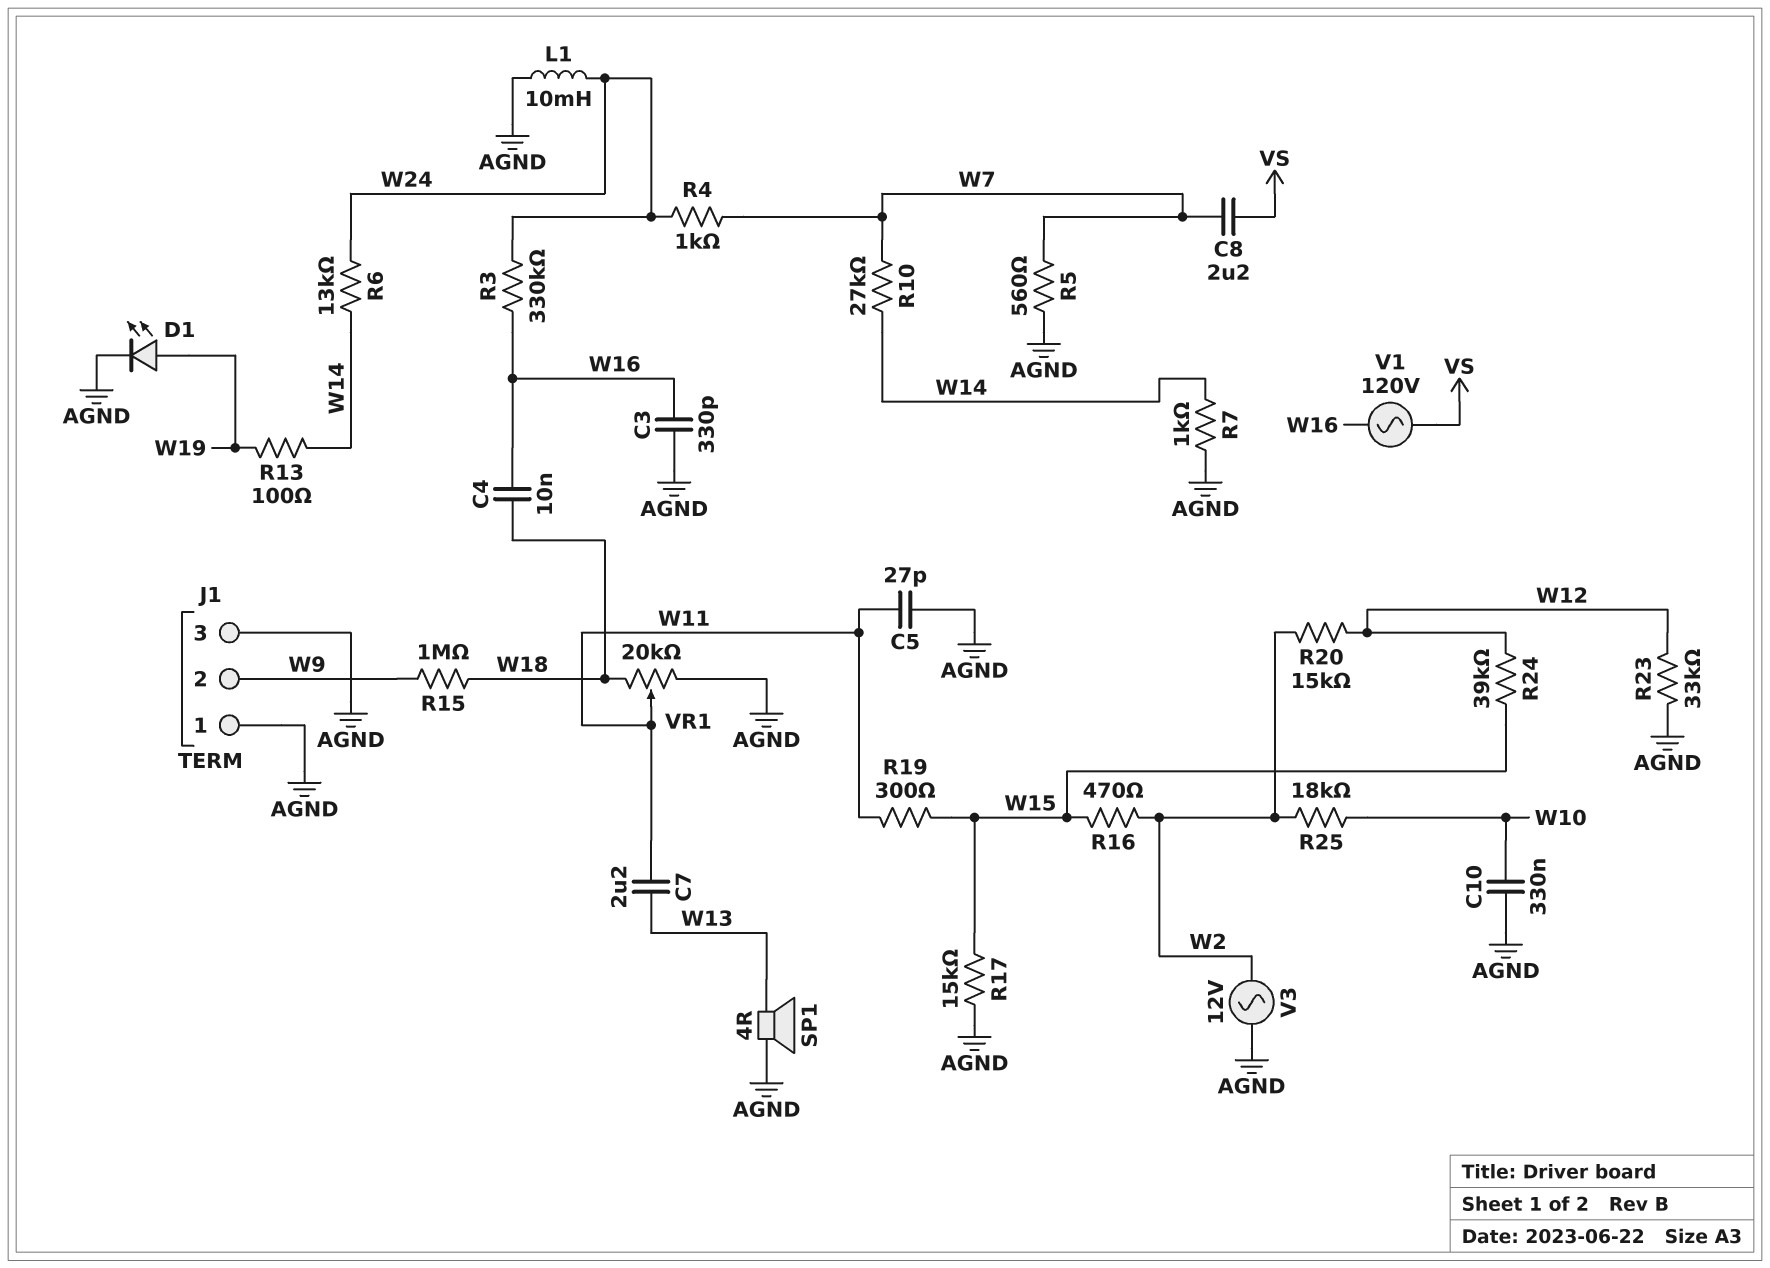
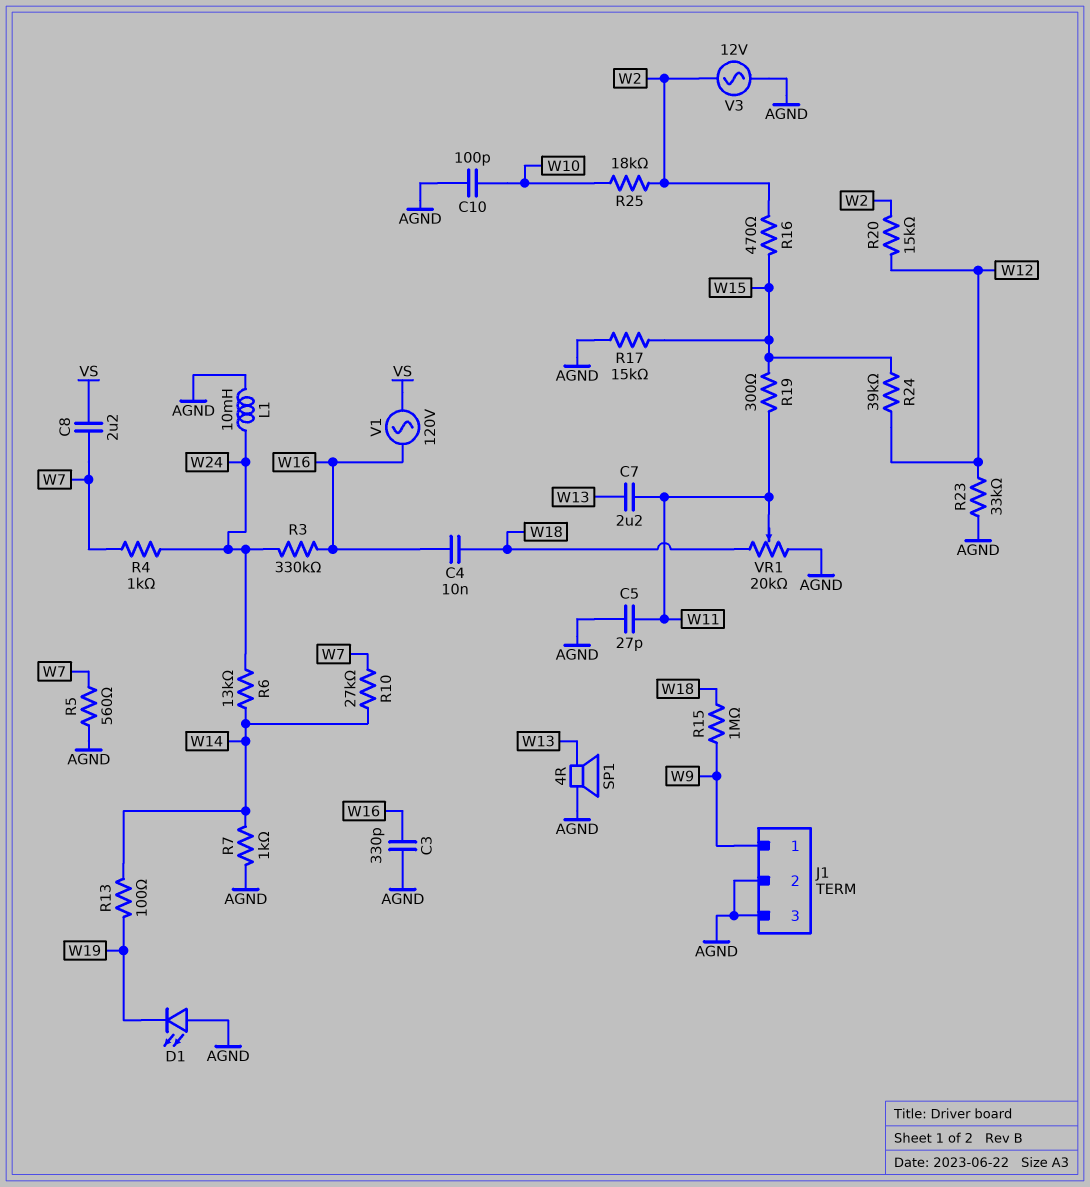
C10: 330nF (AGND, W10) -> 100pF (AGND, W10)
D1: LED (A W19, K AGND) -> LED (A AGND, K W19)
J1 pin 1: AGND -> W9
J1 pin 2: W9 -> AGND

